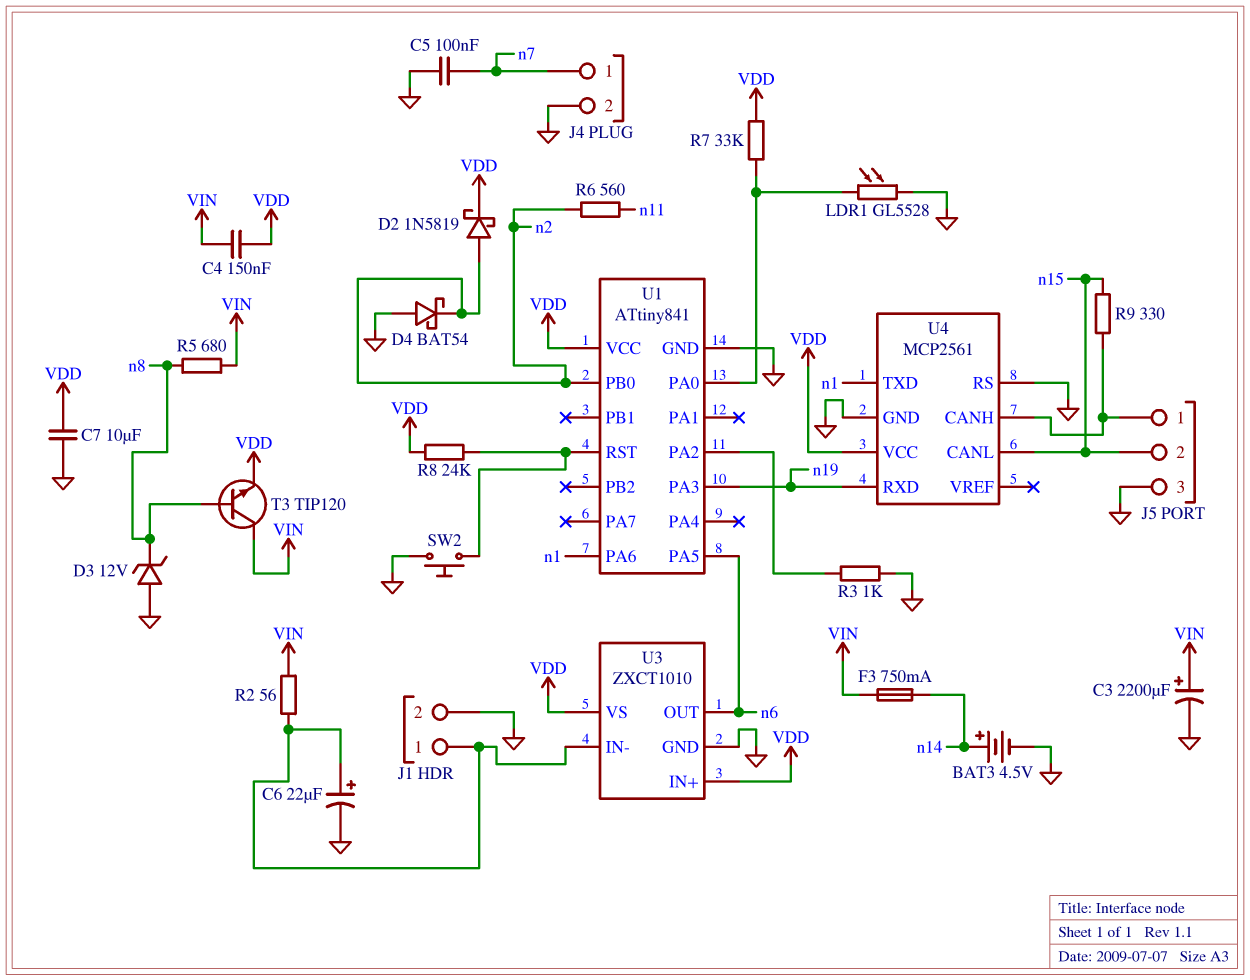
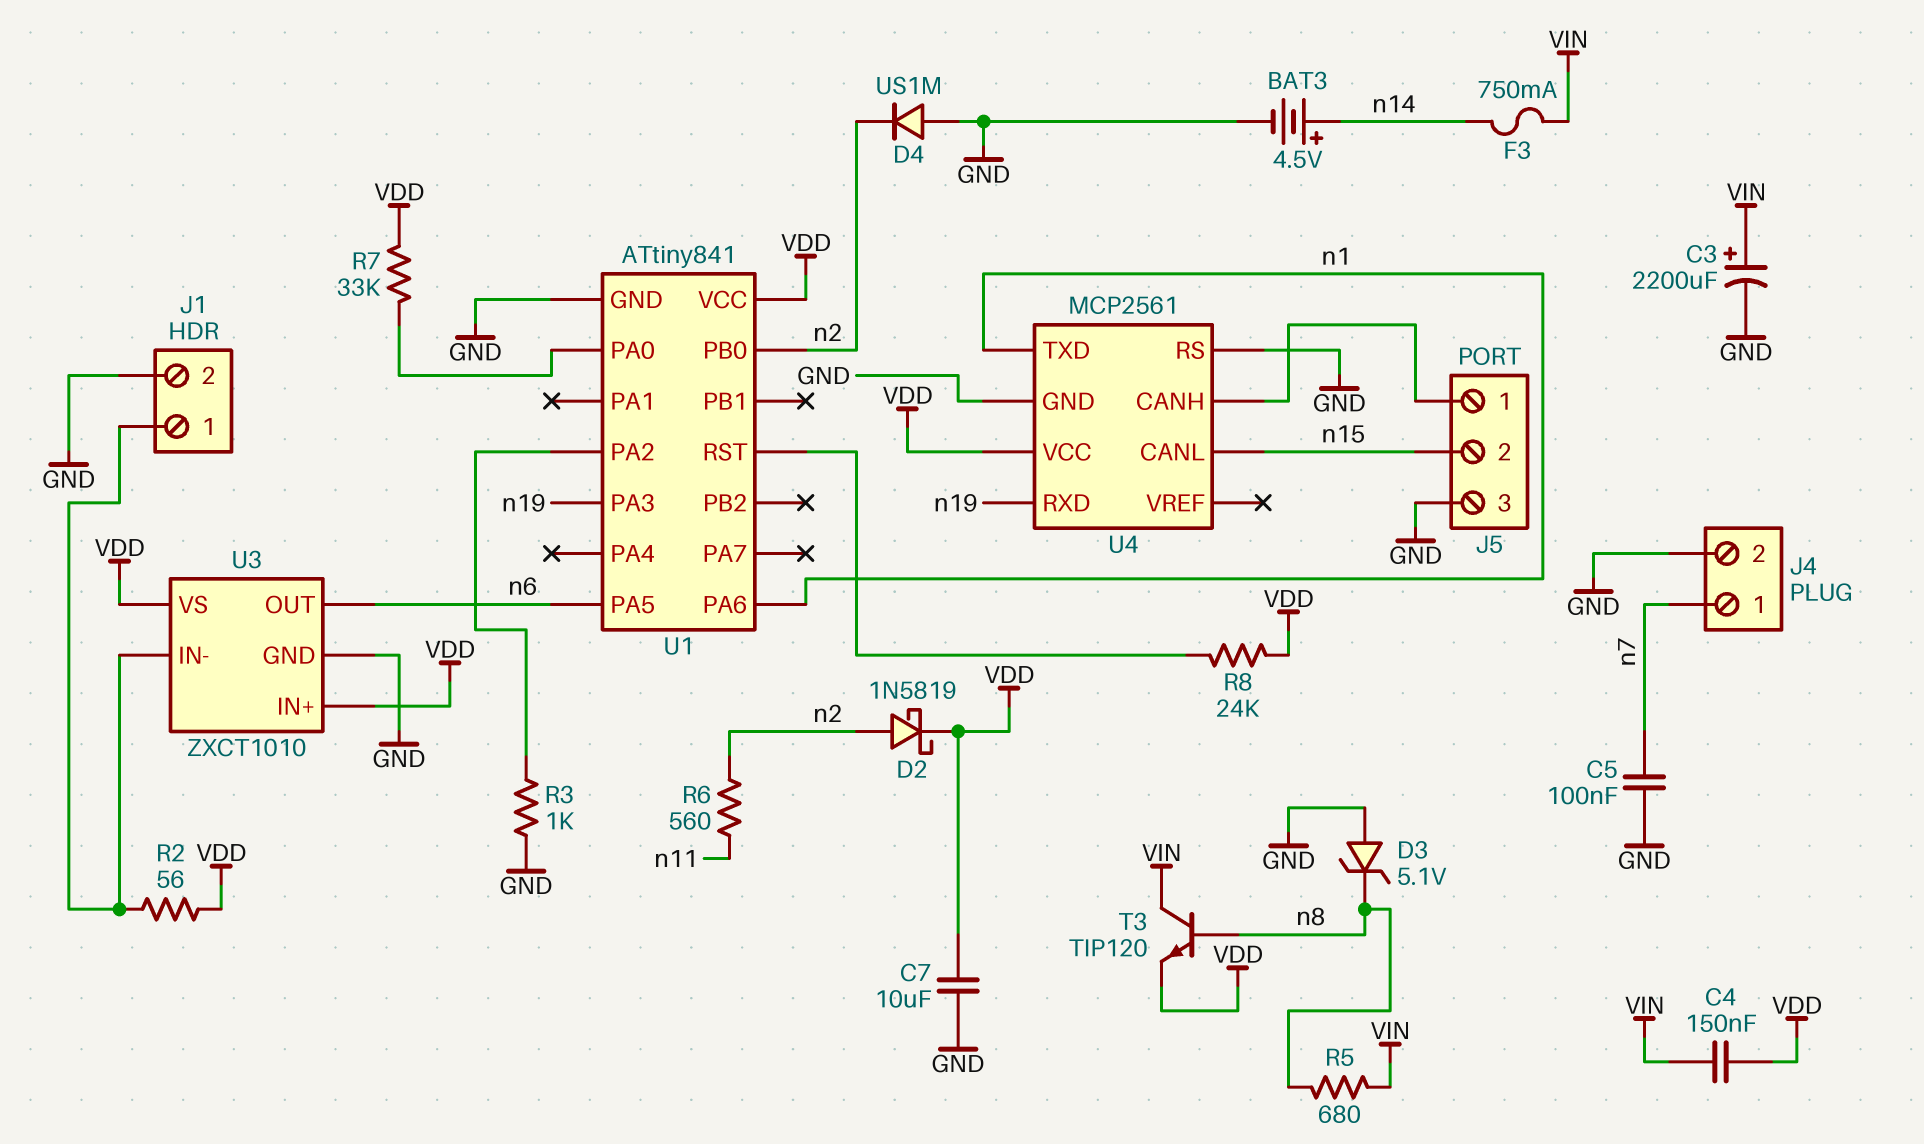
C6: 22uF (plus J1/1, minus GND) -> none
D3: zener 12V (A GND, K n8) -> zener 5.1V (A GND, K n8)
D4: schottky BAT54 (A GND, K n2) -> diode US1M (A GND, K n2)
LDR1: GL5528 (GND, U1/PA0) -> none
R2: 56 (J1/1, VIN) -> 56 (J1/1, VDD)
R9: 330 (J5/1, n15) -> none
SW2: button (GND, U1/RST) -> none

